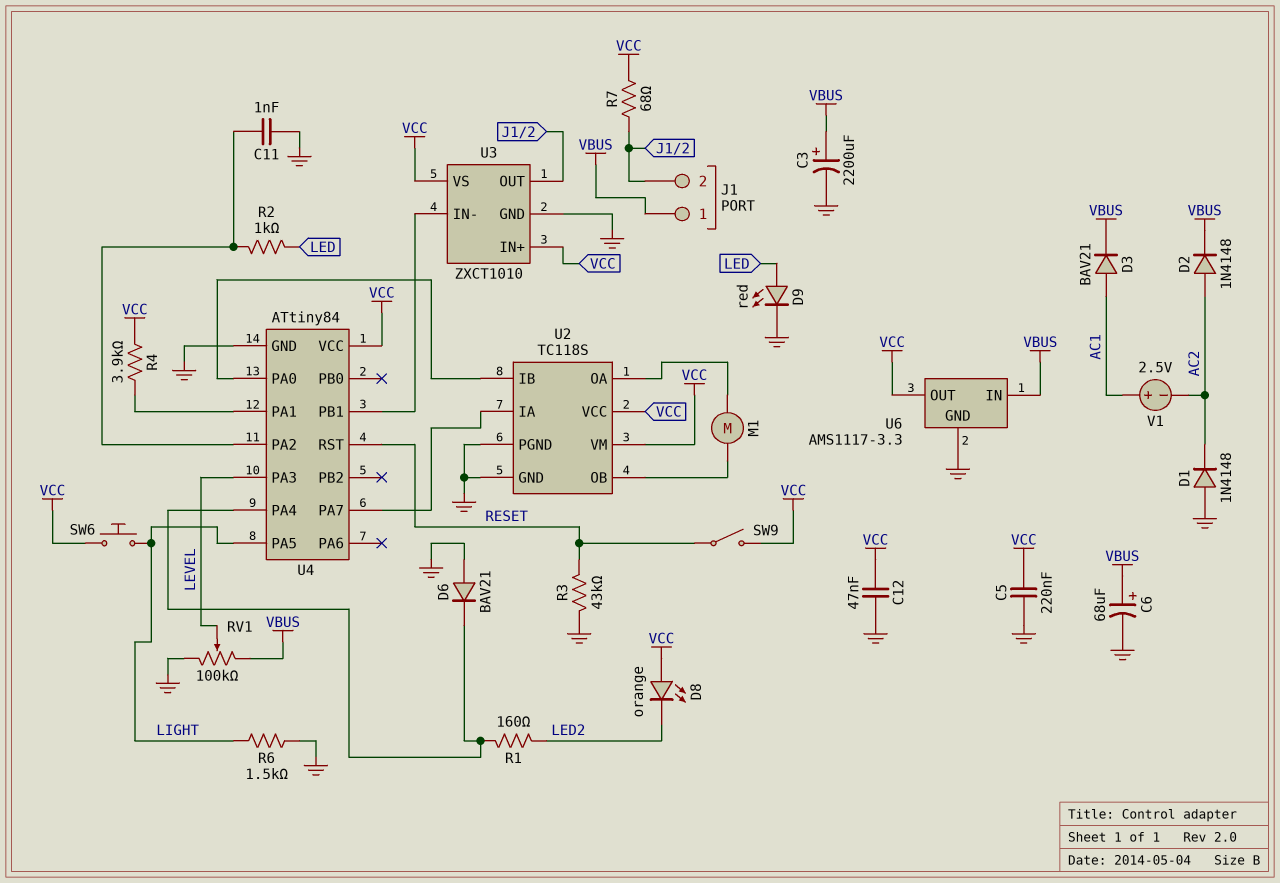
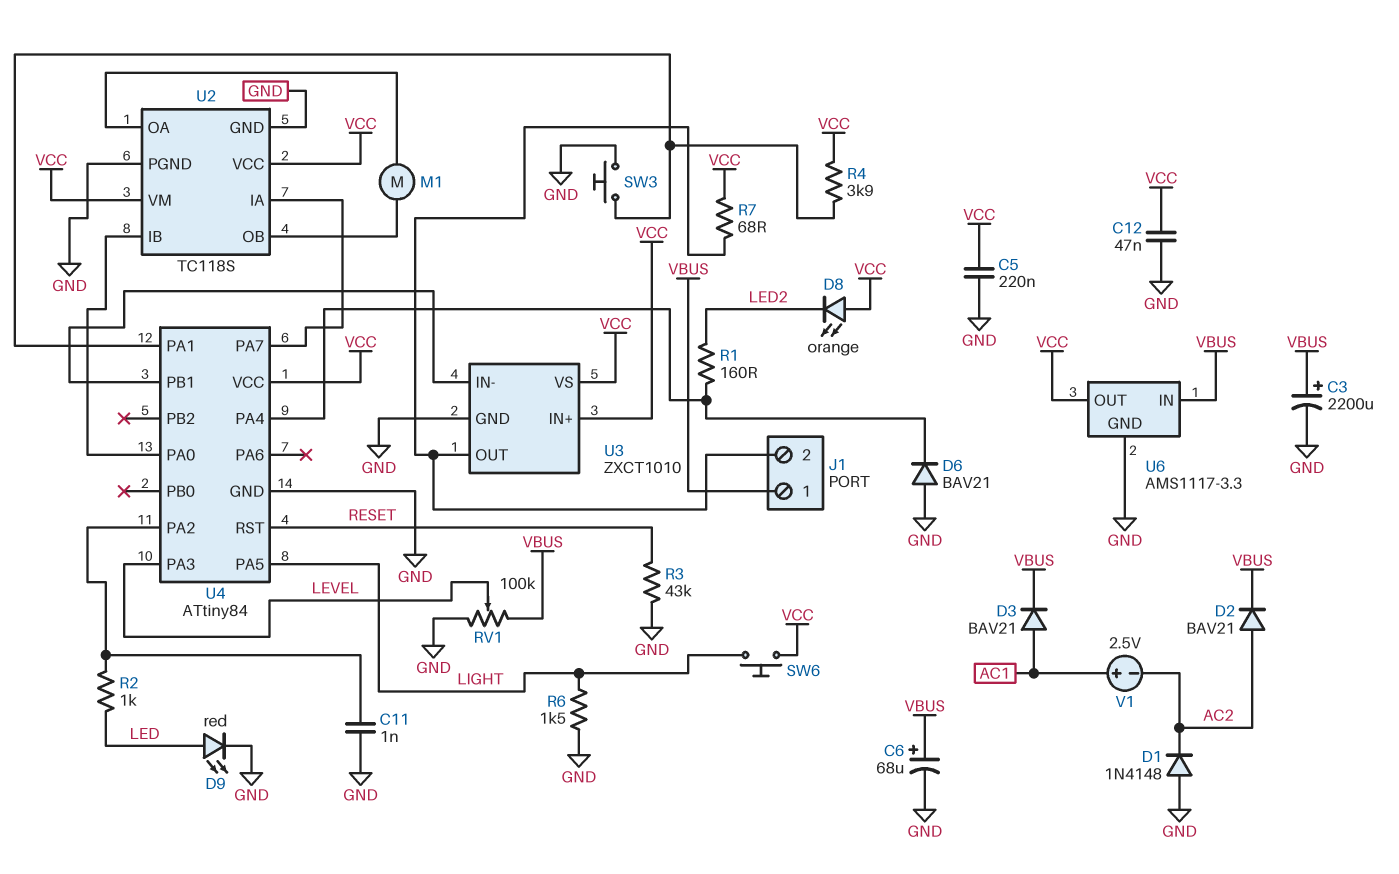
D2: diode 1N4148 (A AC2, K VBUS) -> diode BAV21 (A AC2, K VBUS)
SW3: none -> button (GND, U4/PA1)
SW9: switch (RESET, VCC) -> none

